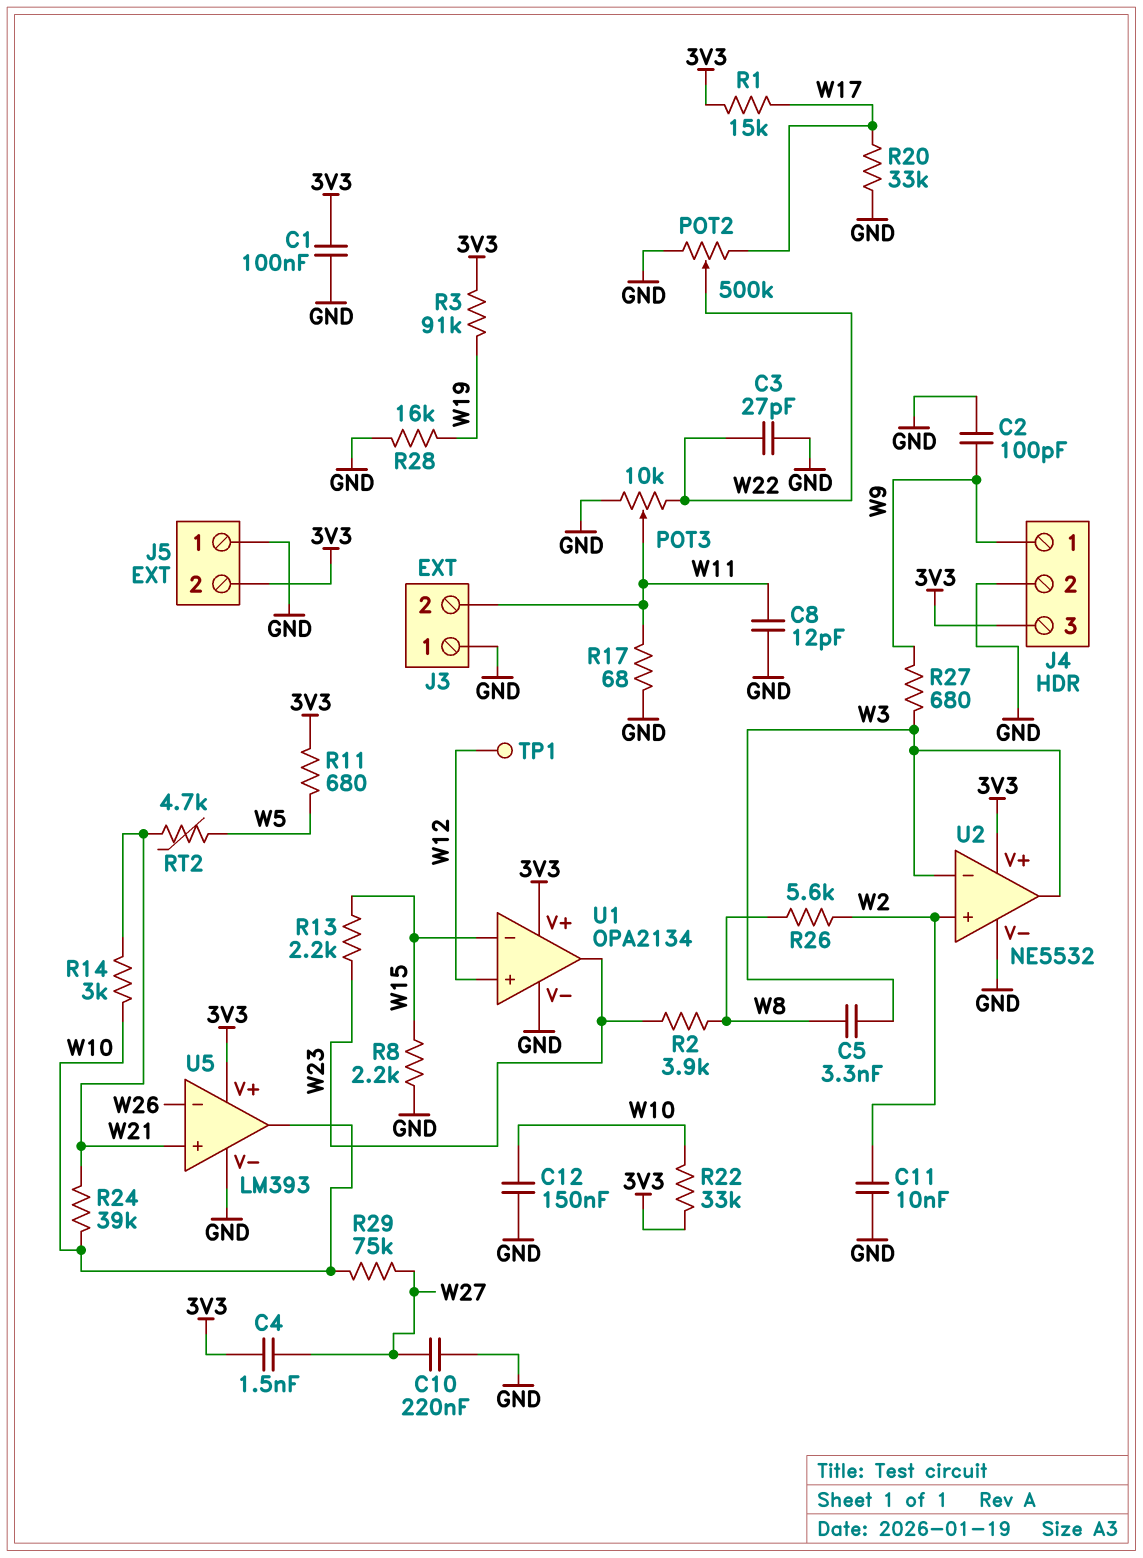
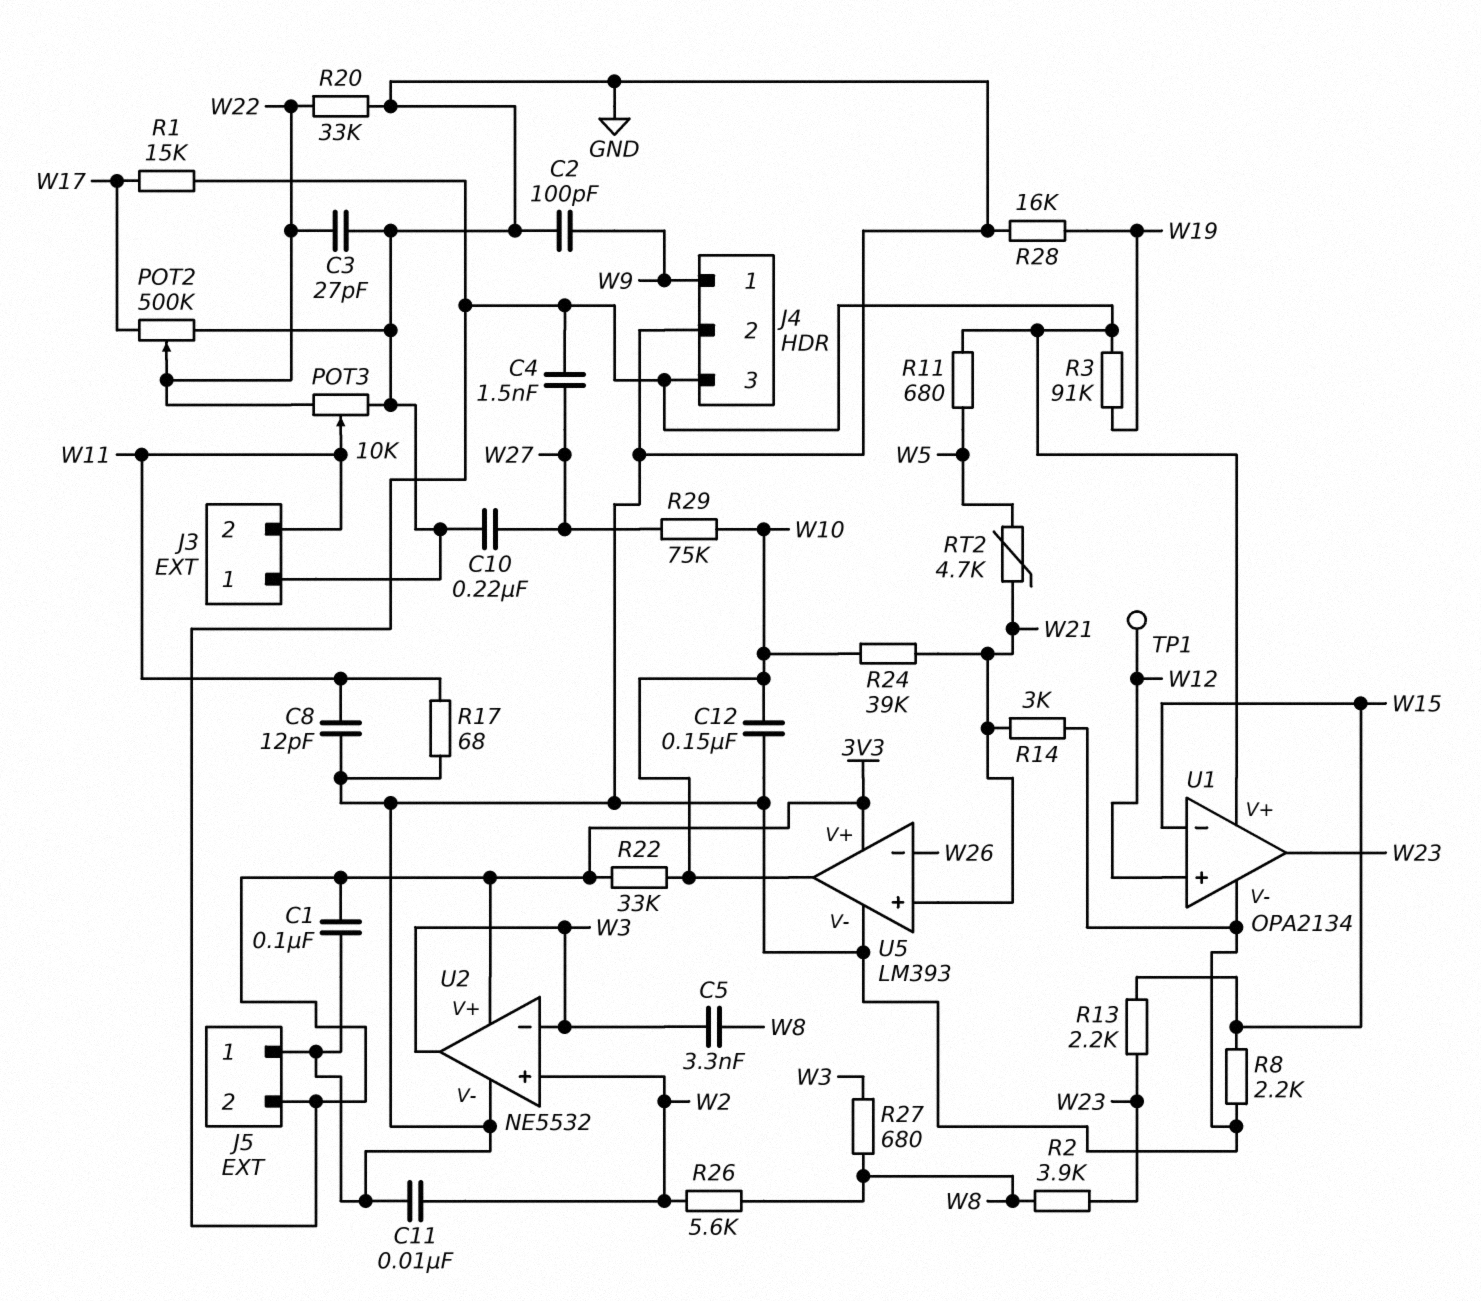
R14: 3k (W10, W21) -> 3k (GND, W21)
R20: 33k (GND, W17) -> 33k (GND, W22)
R27: 680 (W3, W9) -> 680 (W3, W8)

